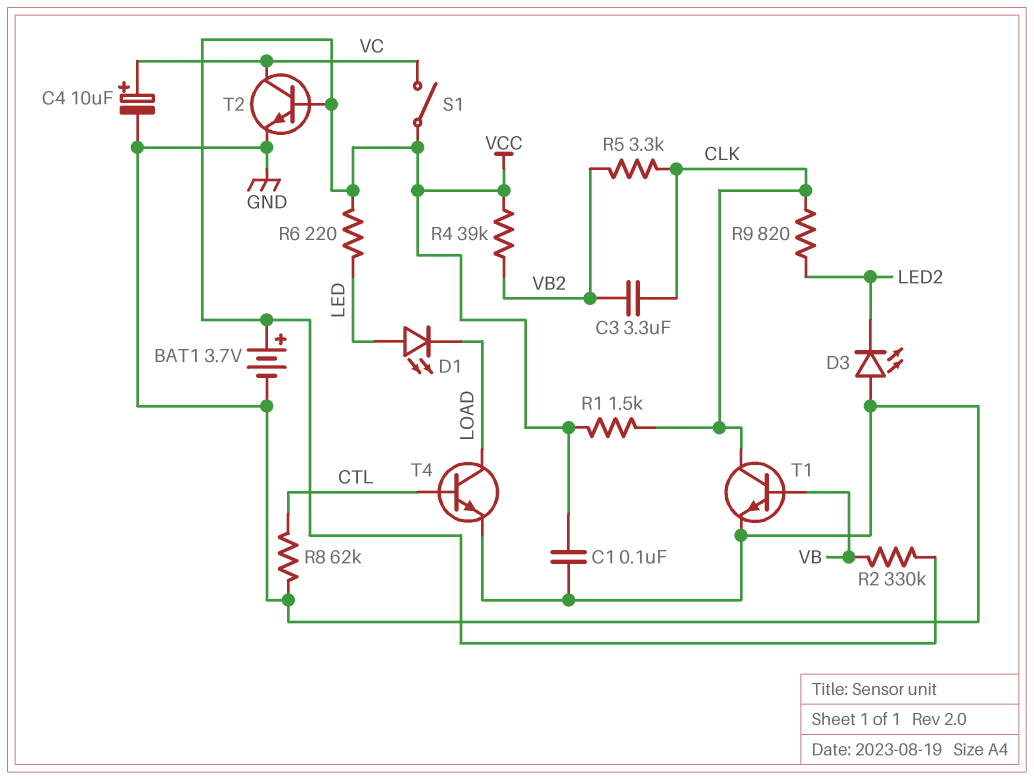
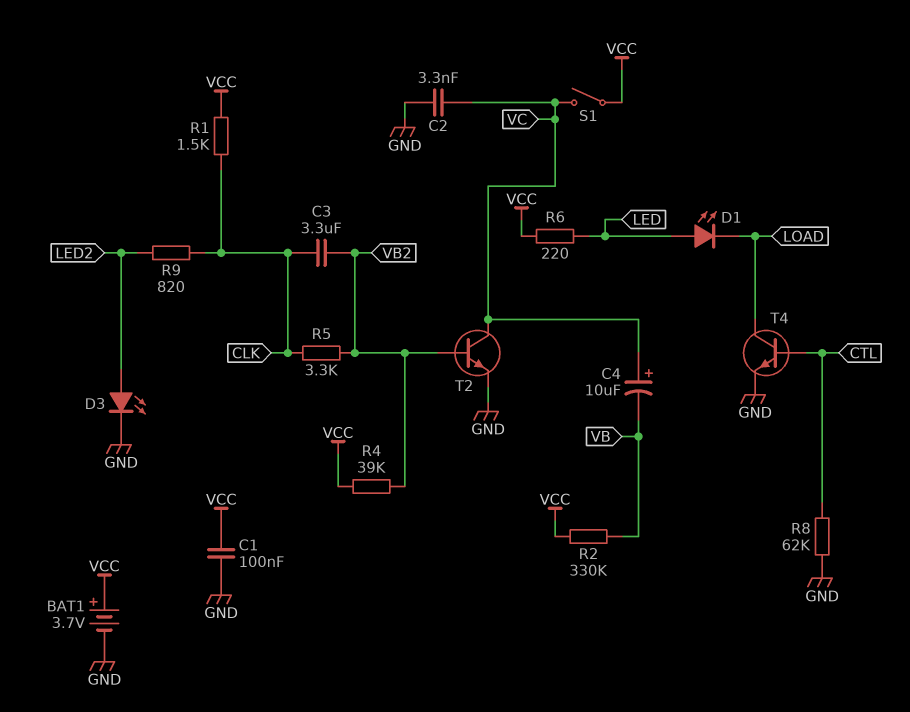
C2: none -> 3.3nF (GND, VC)
C4: 10uF (plus VC, minus GND) -> 10uF (plus VC, minus VB)
D3: LED (A GND, K LED2) -> LED (A LED2, K GND)
T1: NPN (B VB, C CLK, E GND) -> none
T2: NPN (B VCC, C VC, E GND) -> NPN (B VB2, C VC, E GND)

